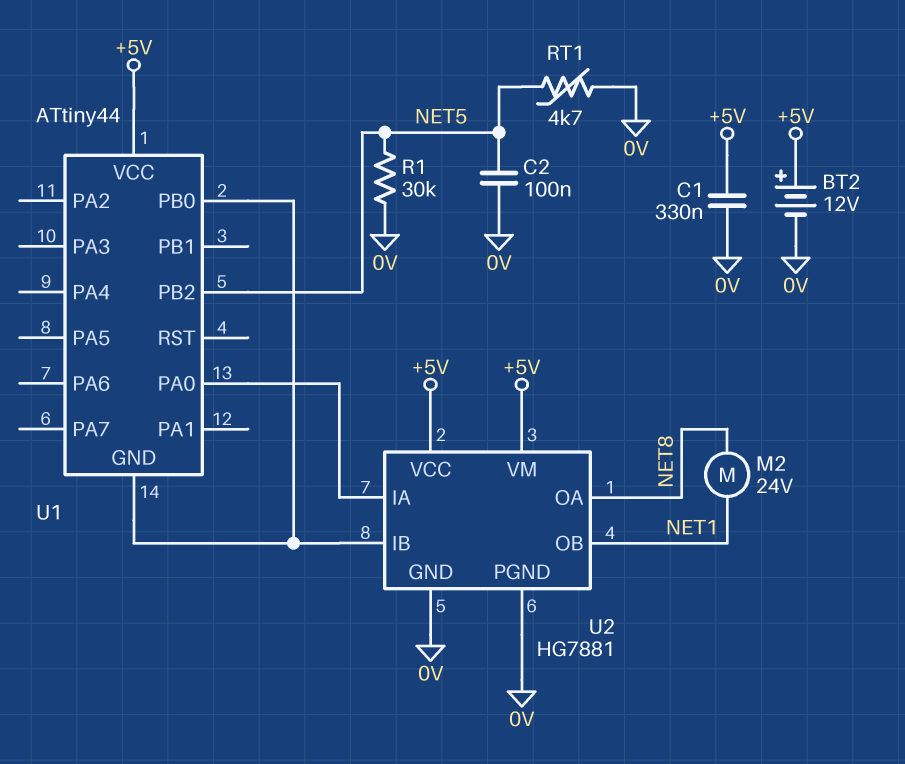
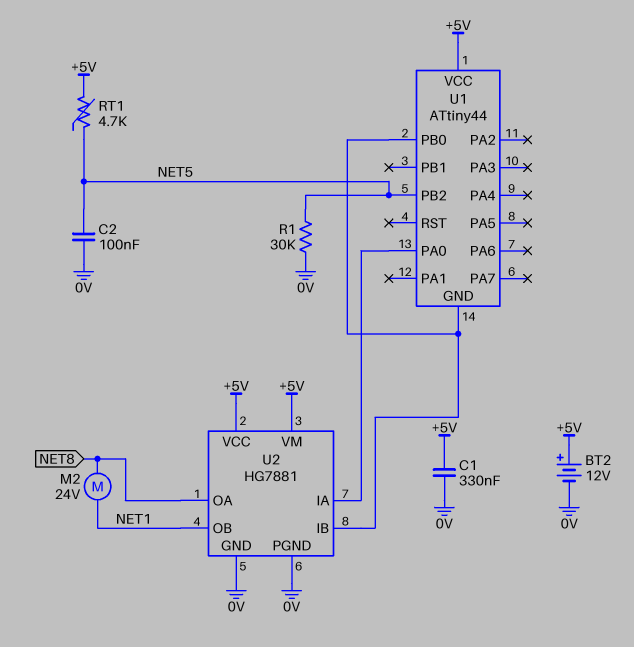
RT1: 4.7k (0V, NET5) -> 4.7k (+5V, NET5)

